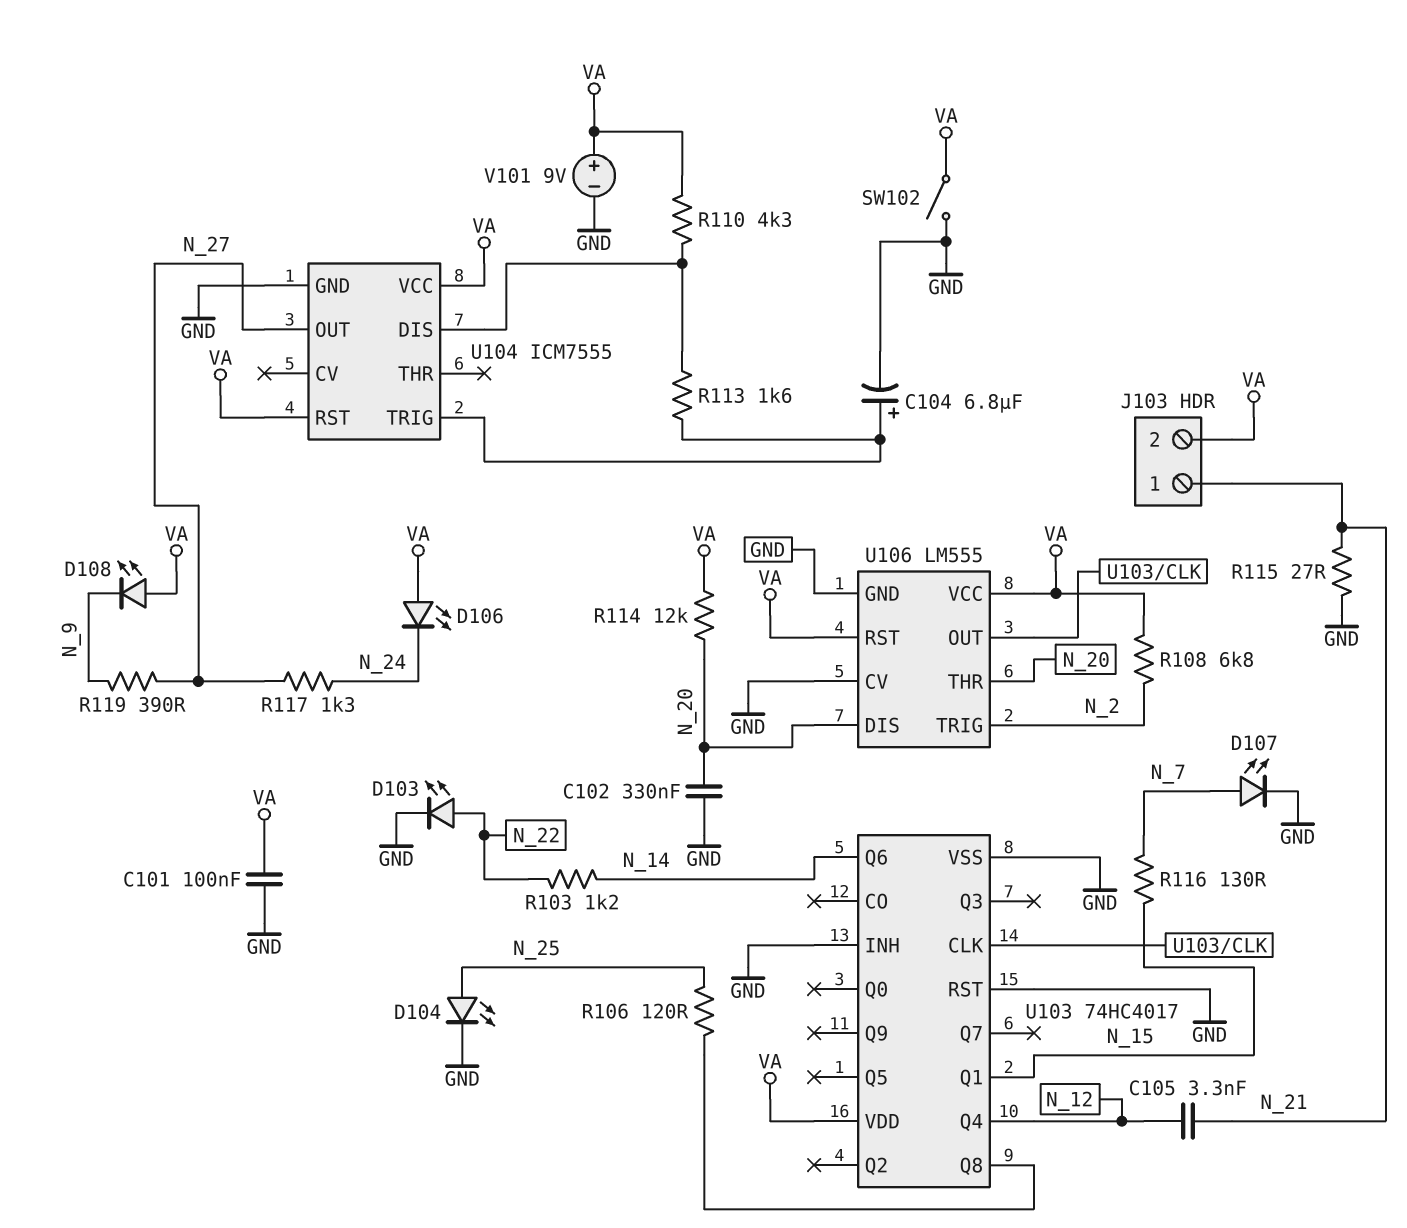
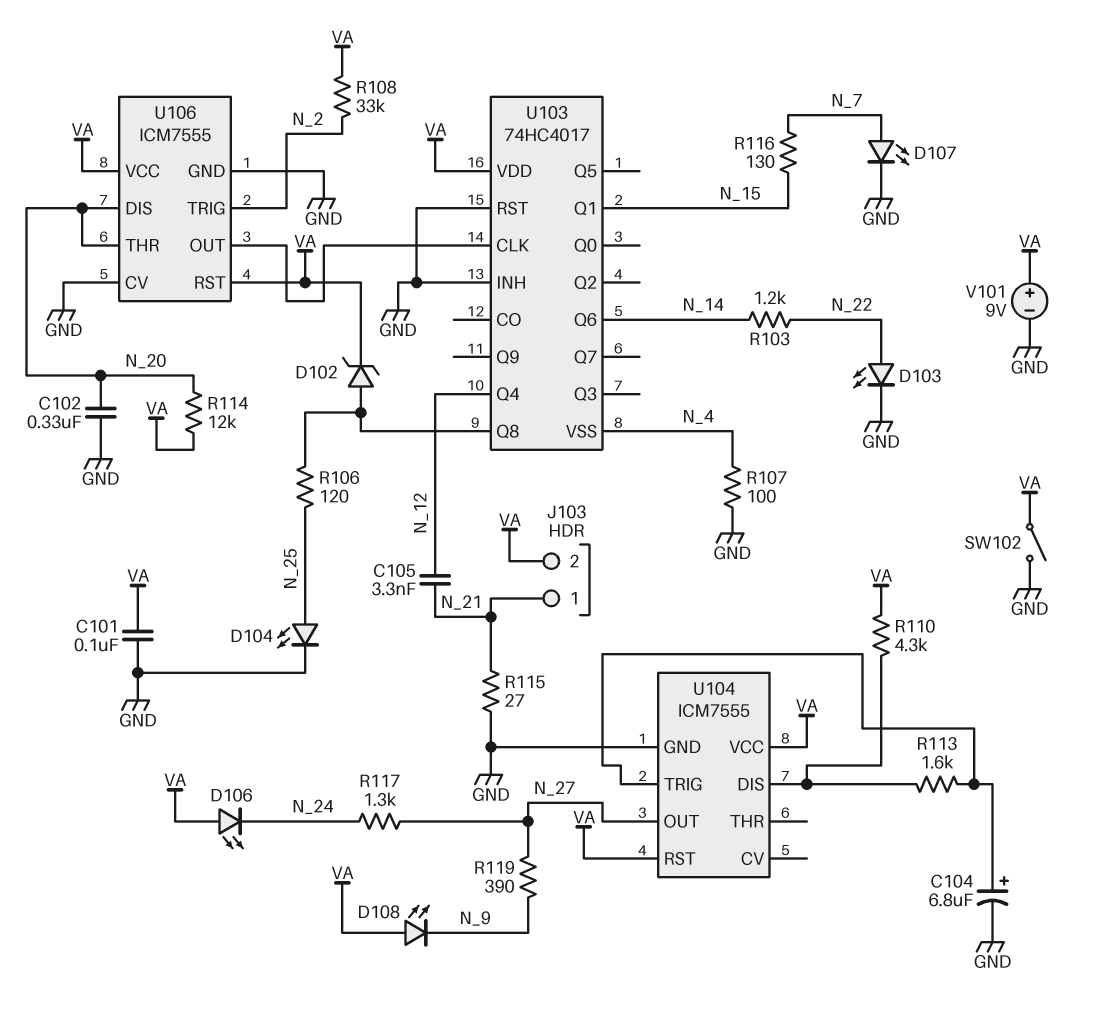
D102: none -> zener (A U103/Q8, K VA)
R107: none -> 100 (GND, N_4)
R108: 6.8k (N_2, VA) -> 33k (N_2, VA)
U103 pin VSS: GND -> N_4
U106: LM555 -> ICM7555

